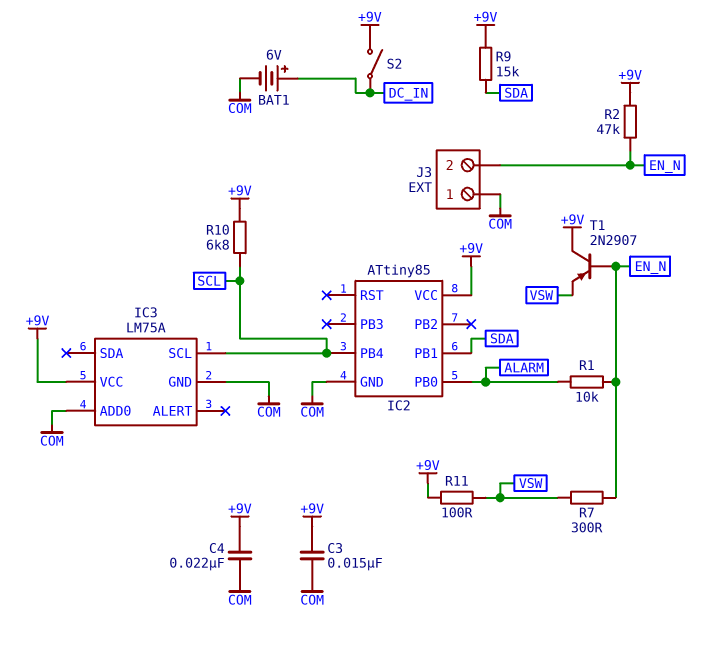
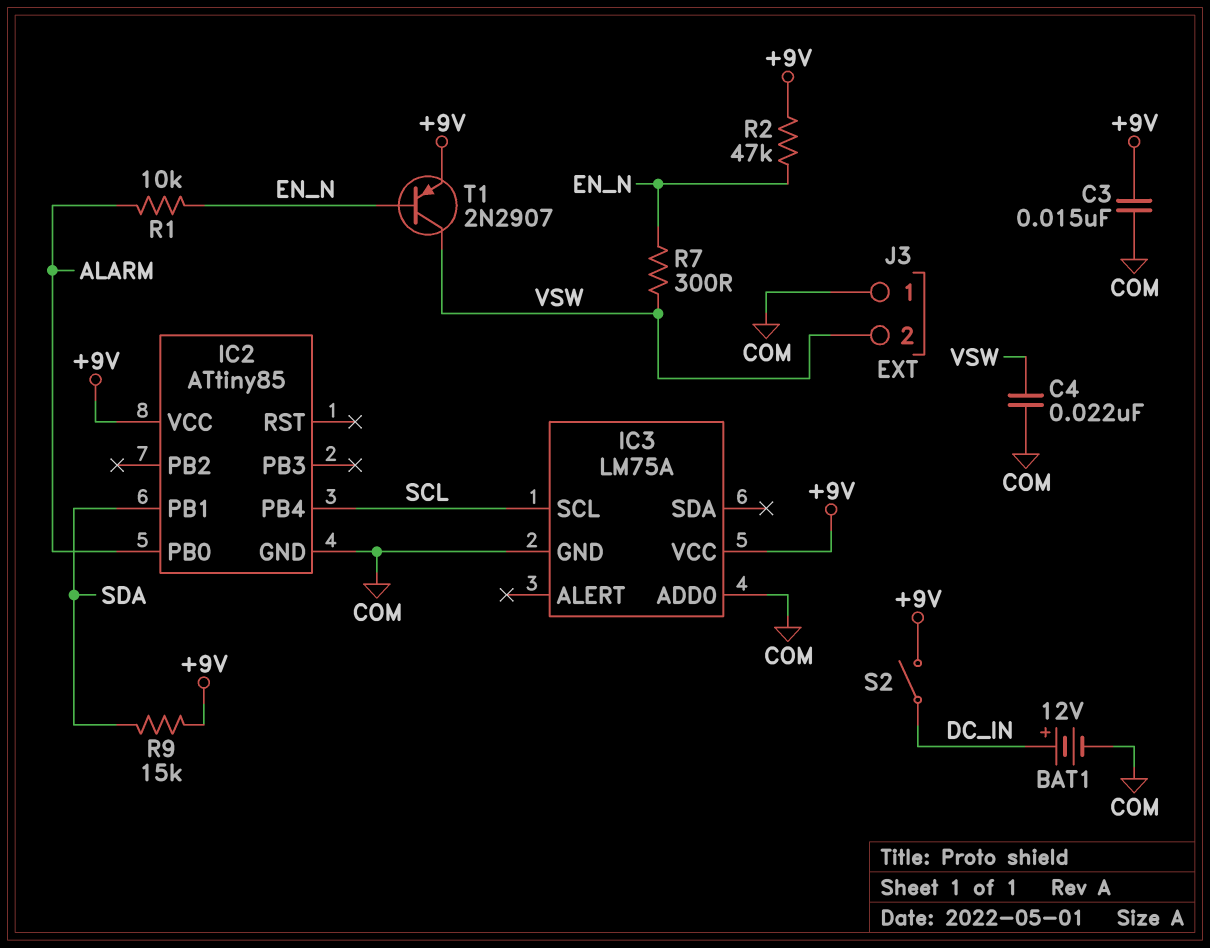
BAT1: 6V (plus DC_IN, minus COM) -> 12V (plus DC_IN, minus COM)
C4: 22nF (+9V, COM) -> 22nF (COM, VSW)
J3 pin 2: EN_N -> VSW
R10: 6.8k (+9V, SCL) -> none
R11: 100 (+9V, VSW) -> none
T1: PNP 2N2907 (B EN_N, C +9V, E VSW) -> PNP 2N2907 (B EN_N, C VSW, E +9V)

